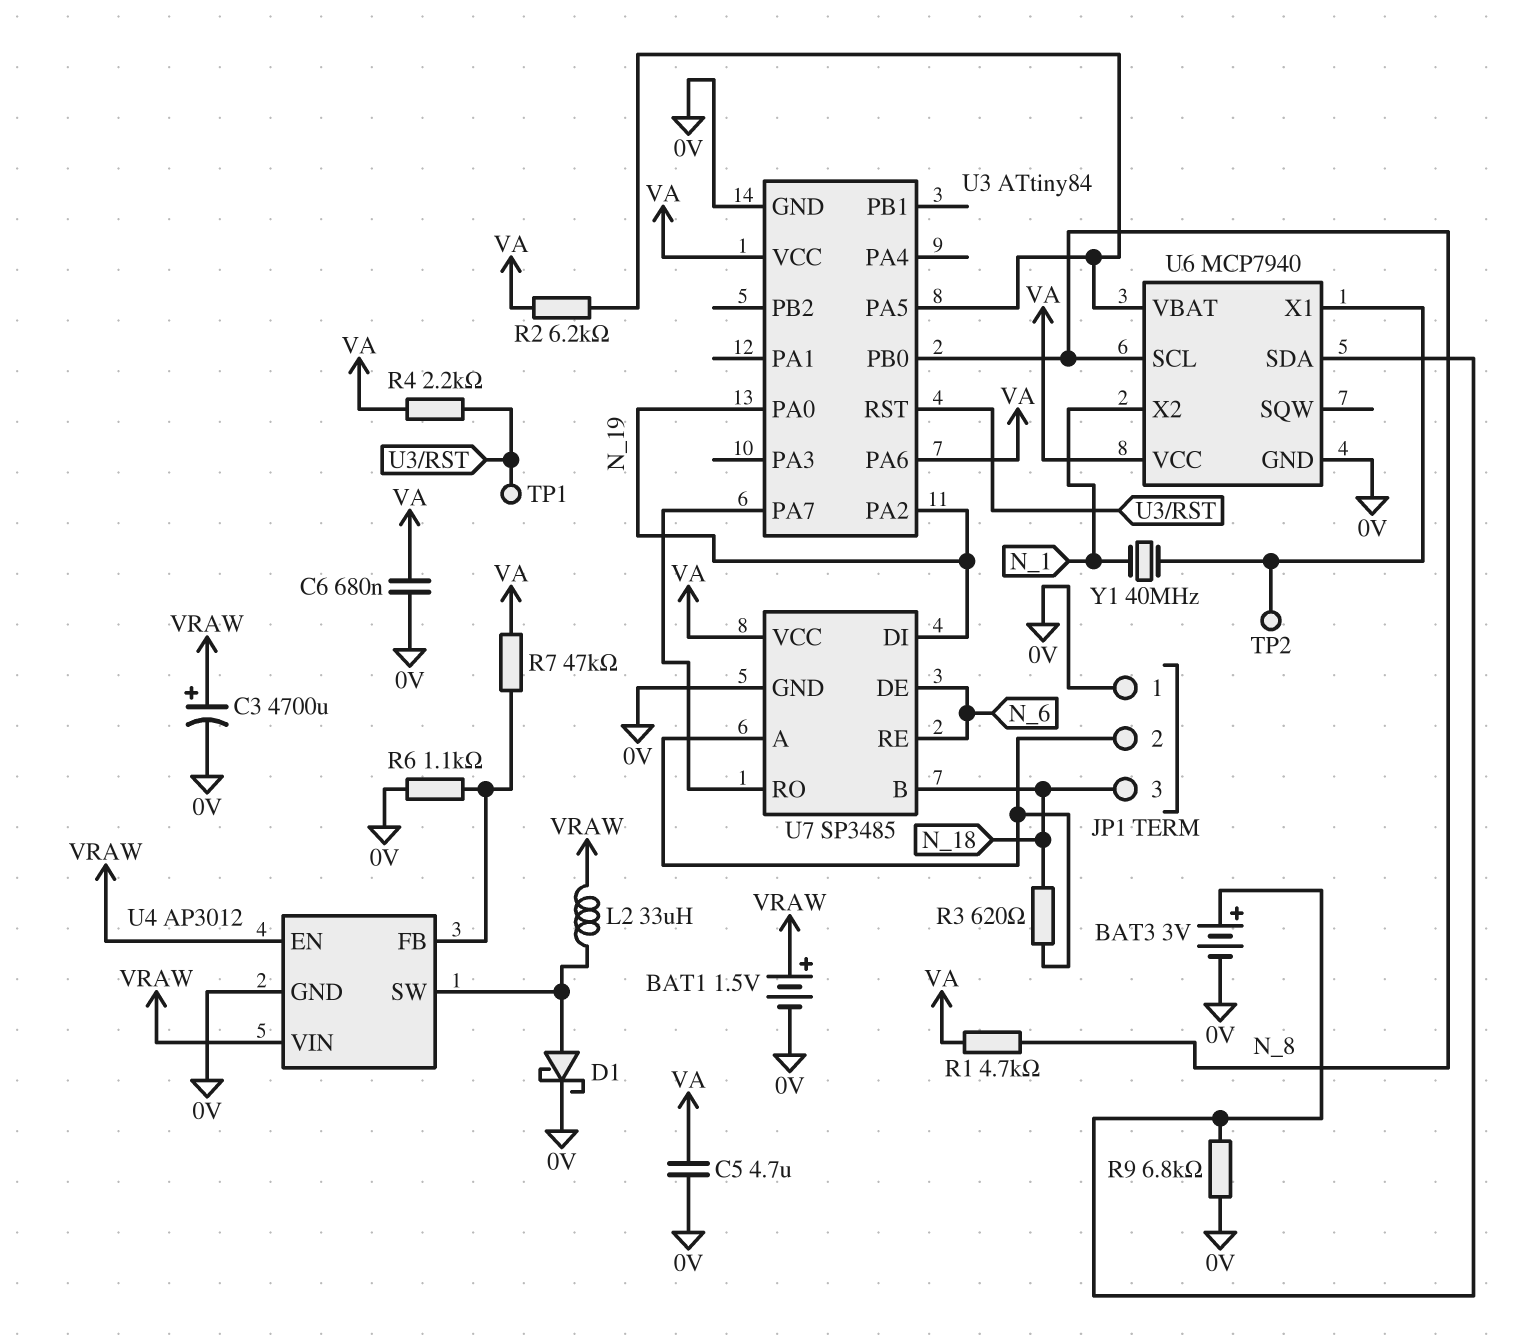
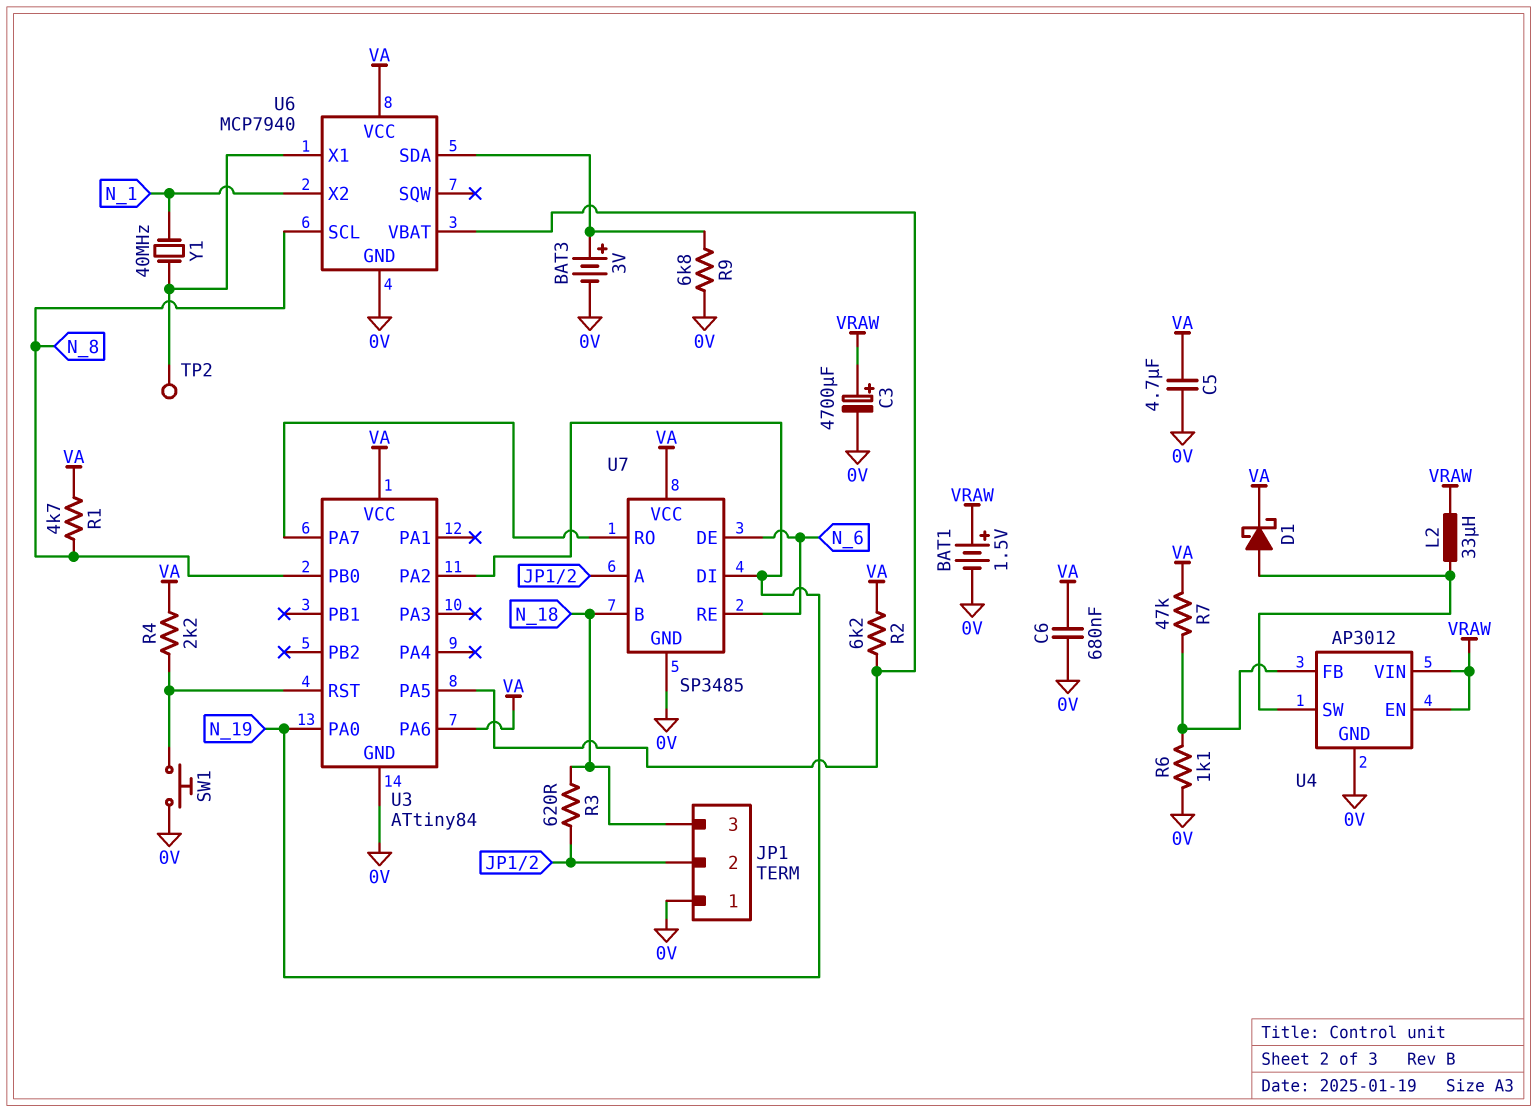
D1: schottky (A U4/SW, K 0V) -> schottky (A U4/SW, K VA)
SW1: none -> button (0V, U3/RST)
TP1: test point (U3/RST) -> none

